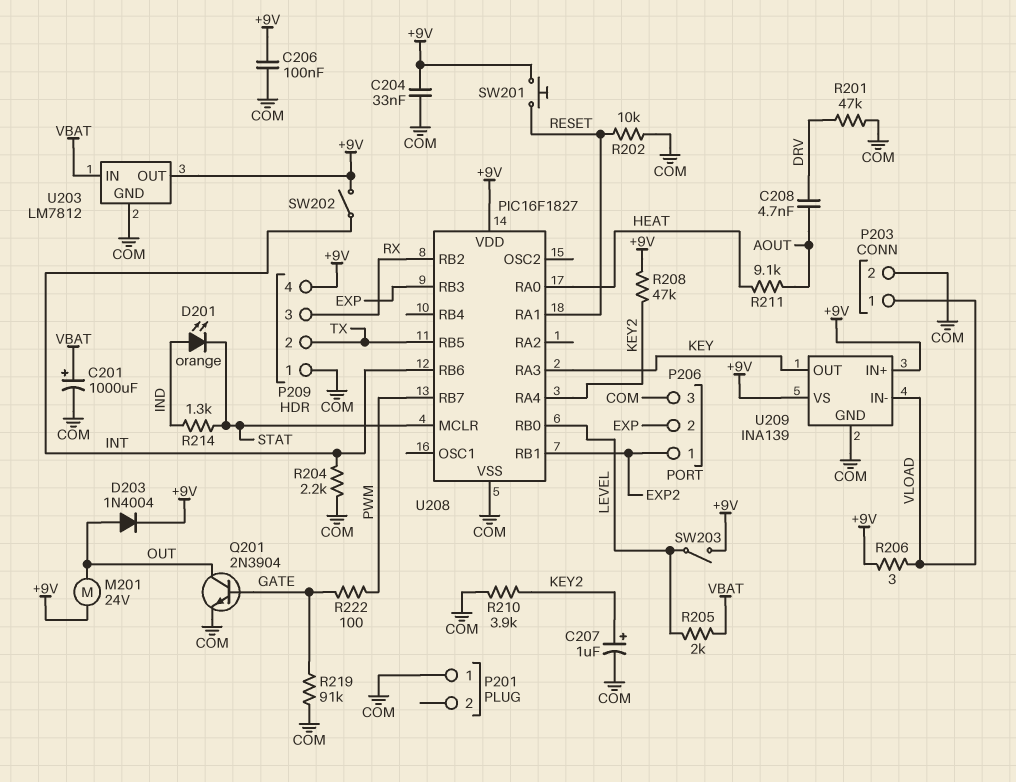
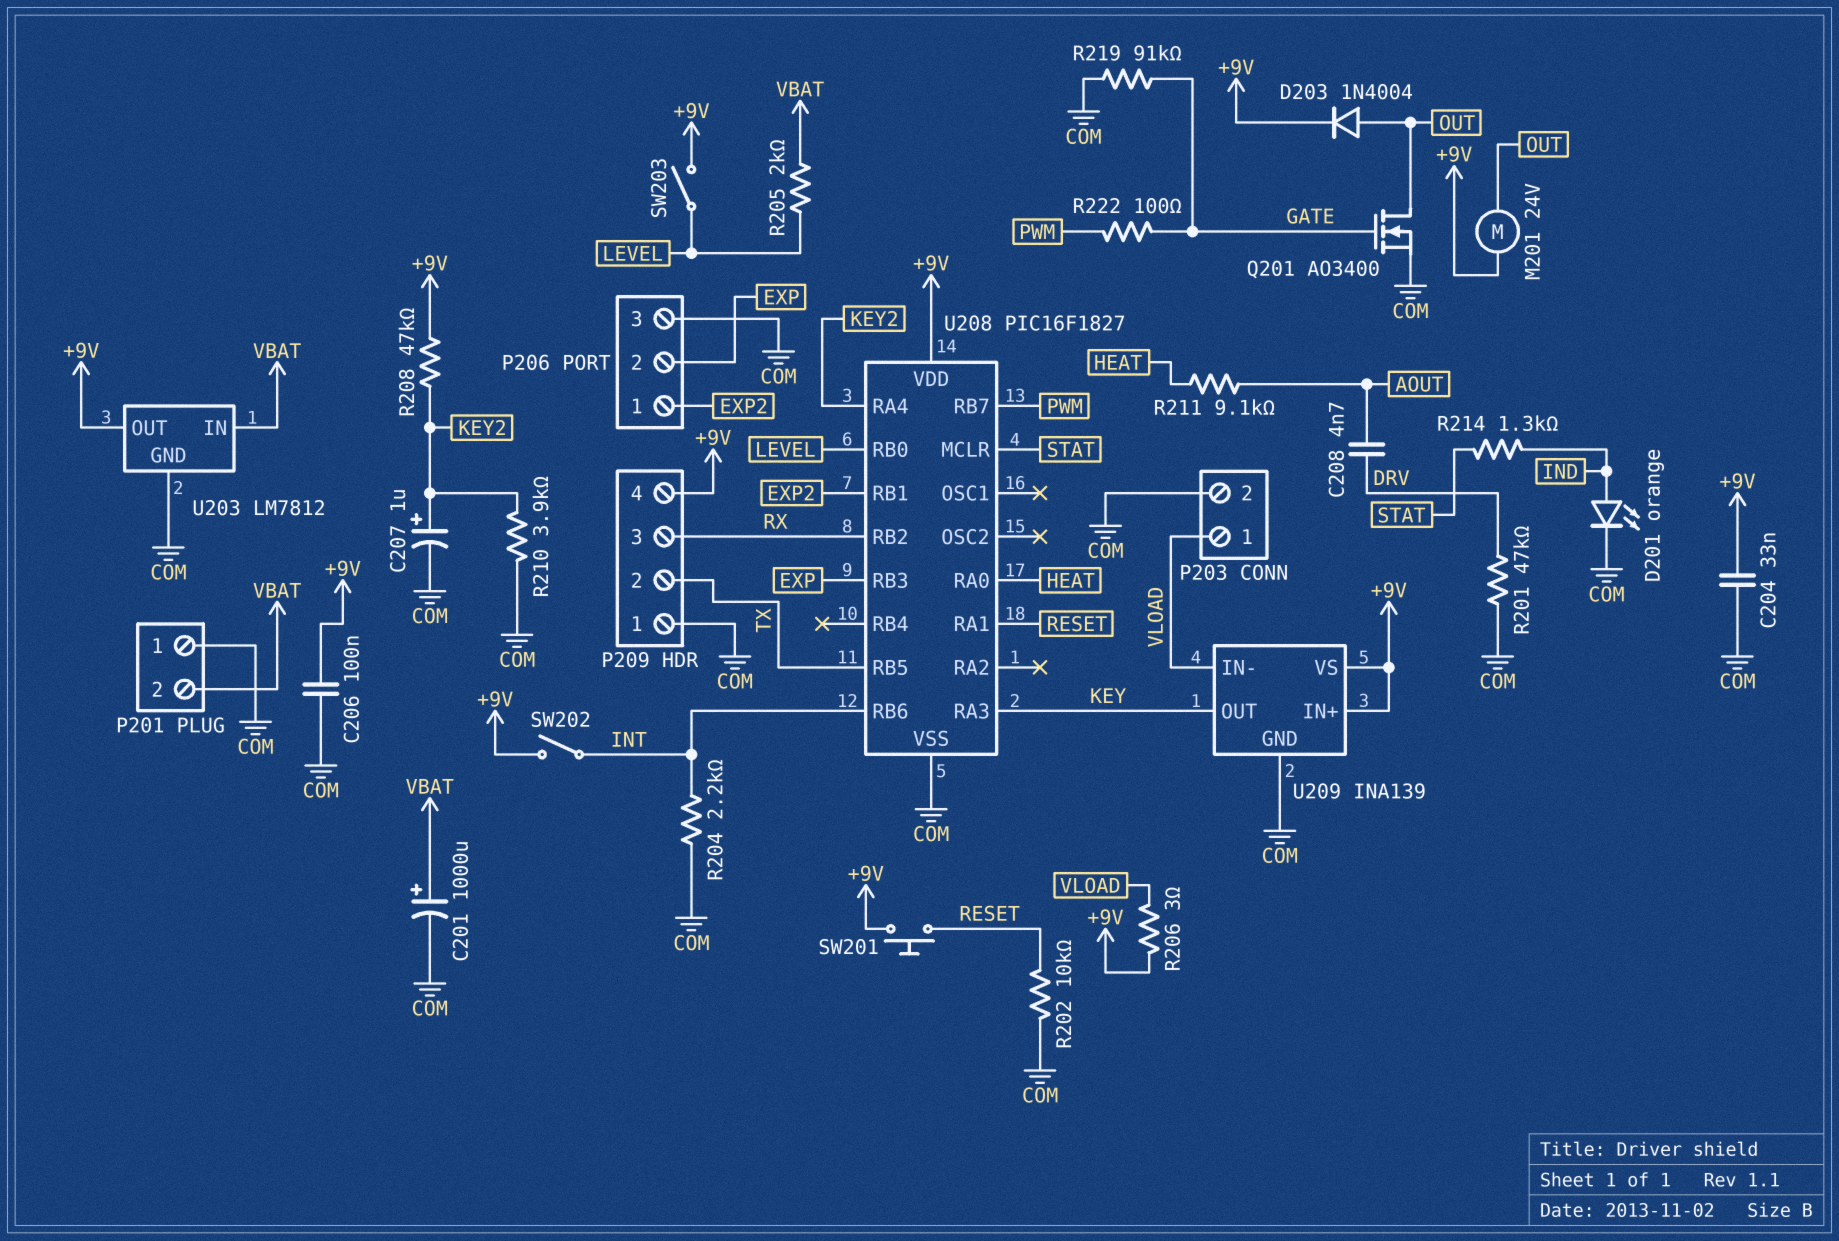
D201: LED orange (A IND, K STAT) -> LED orange (A IND, K COM)
P201 pin 2: none -> VBAT
Q201: NPN 2N3904 (B GATE, C OUT, E COM) -> NMOS AO3400 (G GATE, D OUT, S COM)

